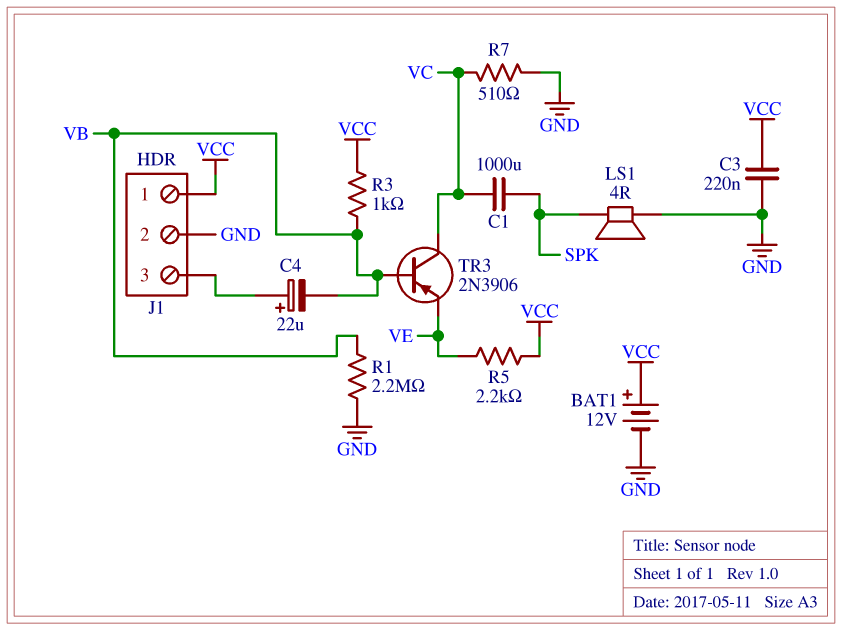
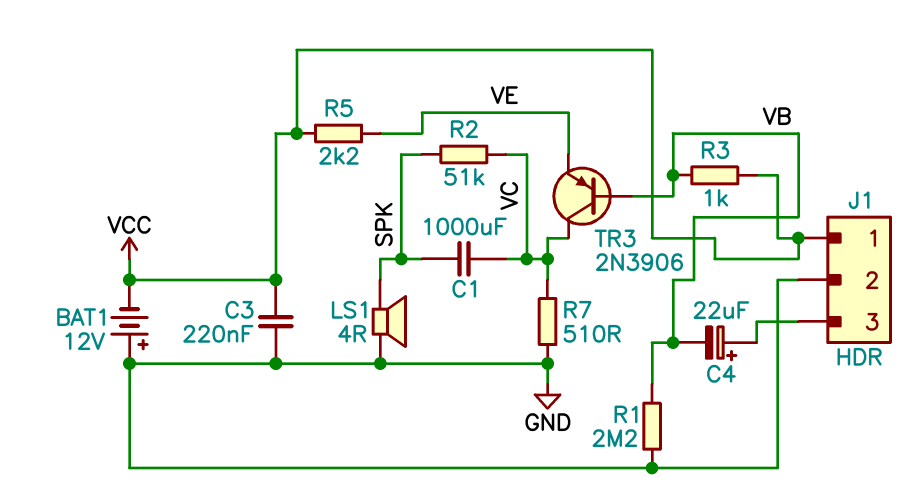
BAT1: 12V (plus VCC, minus GND) -> 12V (plus GND, minus VCC)
R2: none -> 51k (SPK, VC)

